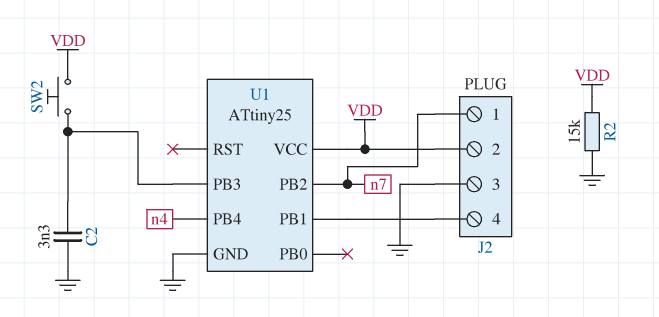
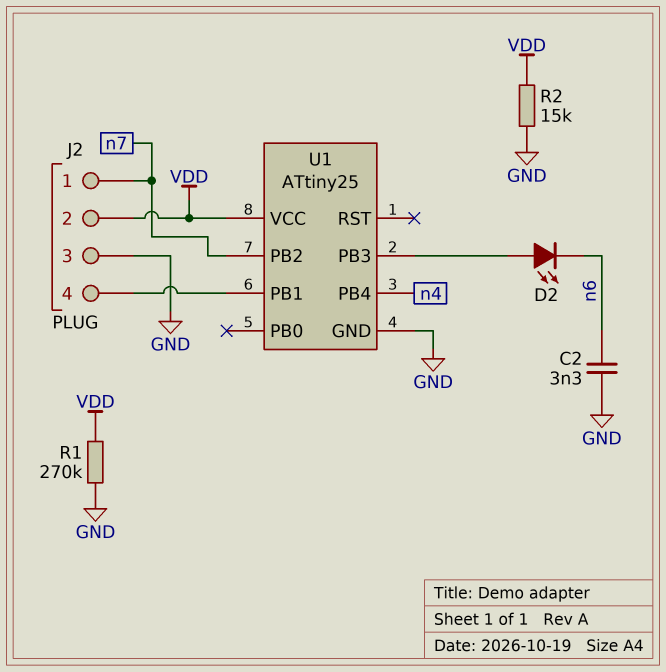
C2: 3.3nF (GND, U1/PB3) -> 3.3nF (GND, n6)
D2: none -> LED (A U1/PB3, K n6)
R1: none -> 270k (GND, VDD)
SW2: button (U1/PB3, VDD) -> none

